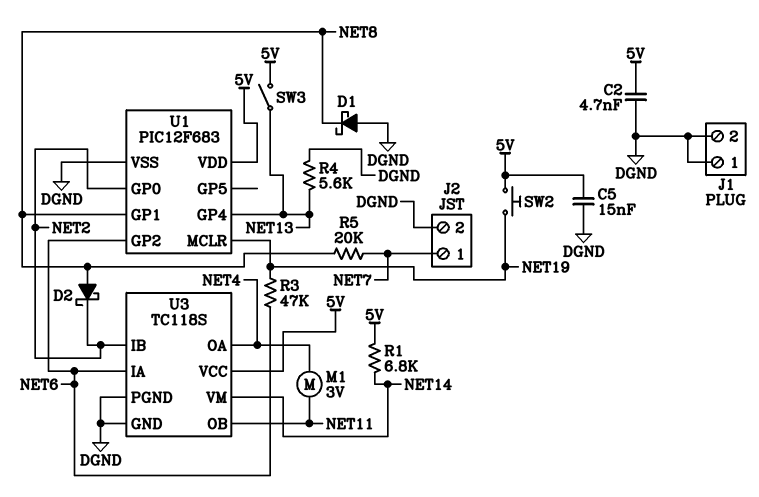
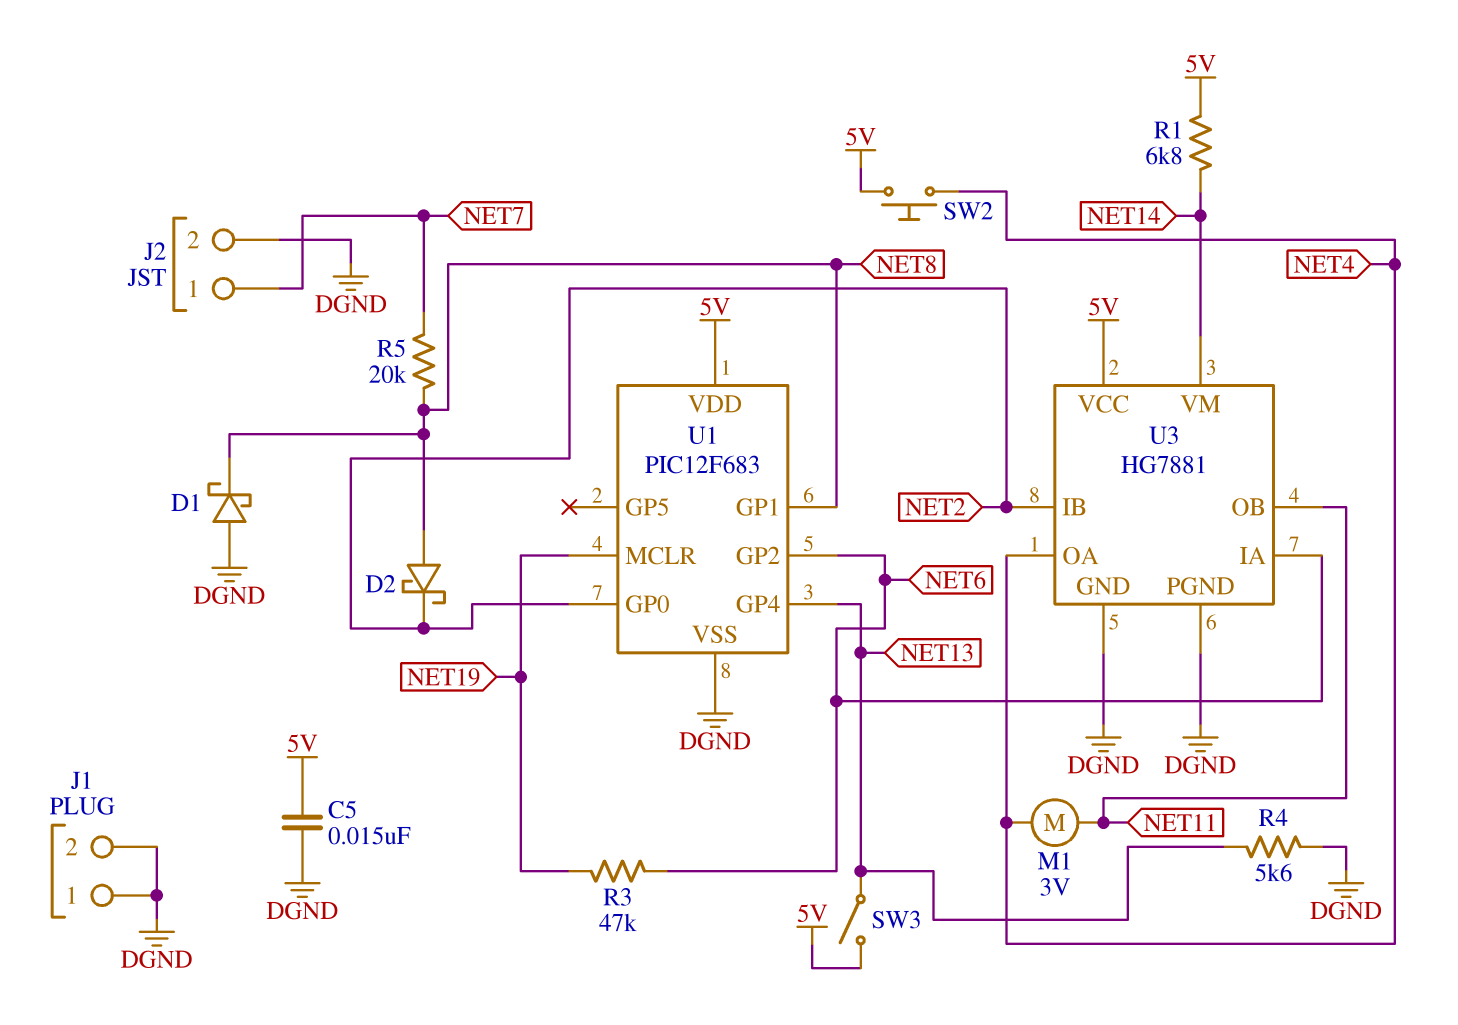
C2: 4.7nF (5V, DGND) -> none
SW2: button (5V, NET19) -> button (5V, NET4)
U3: TC118S -> HG7881

